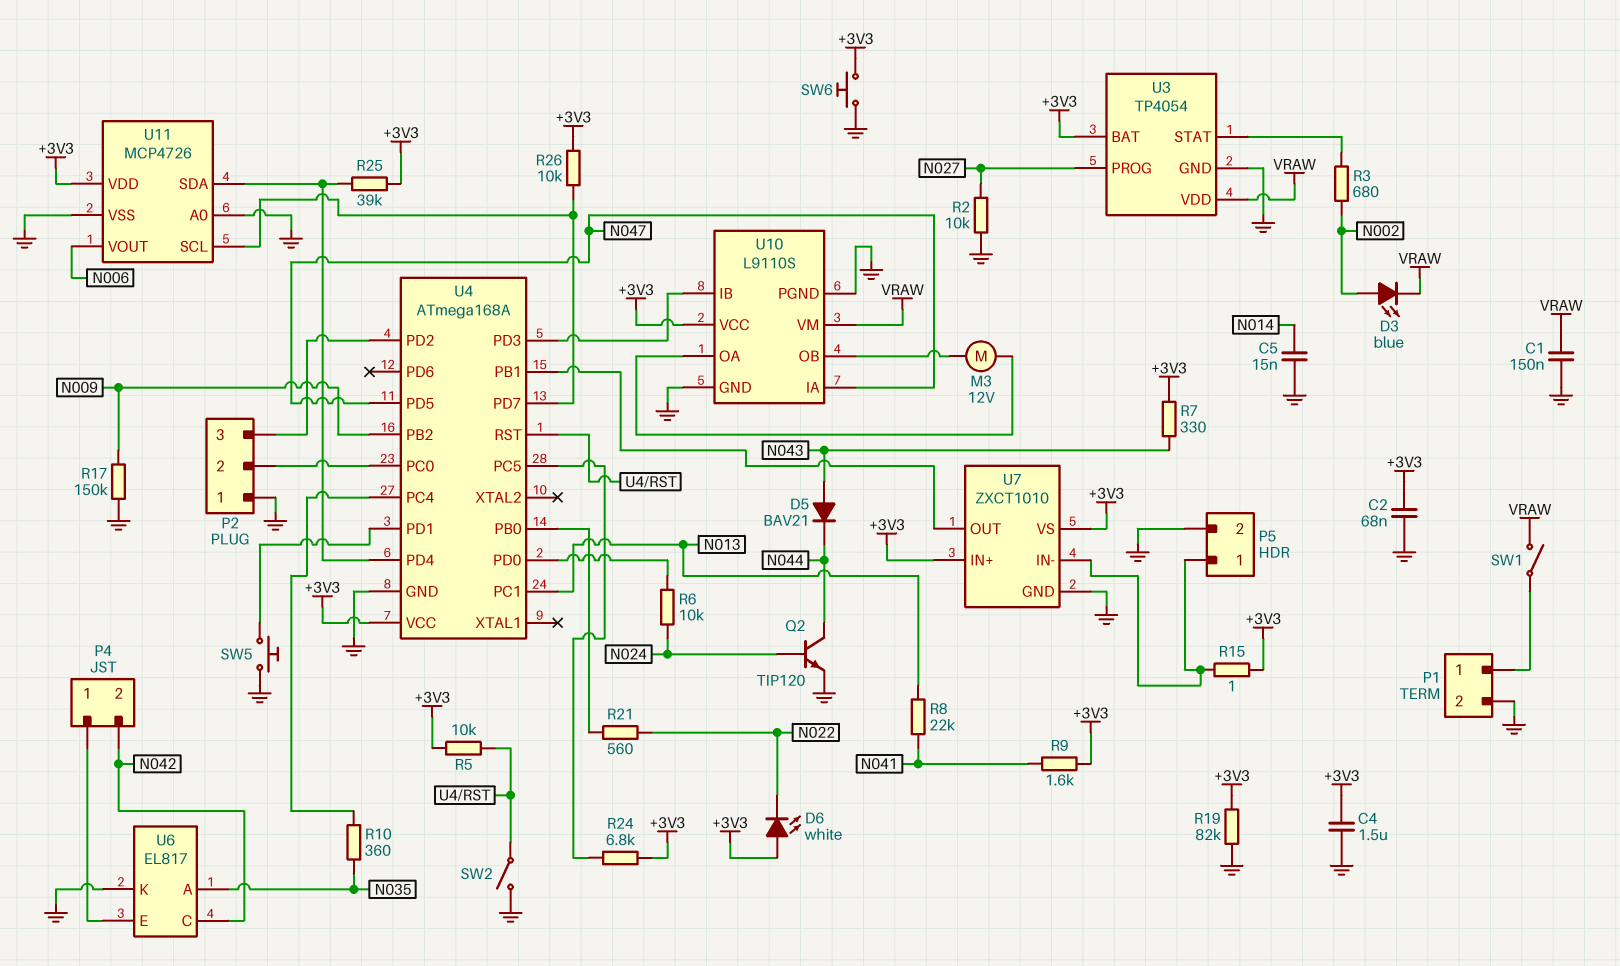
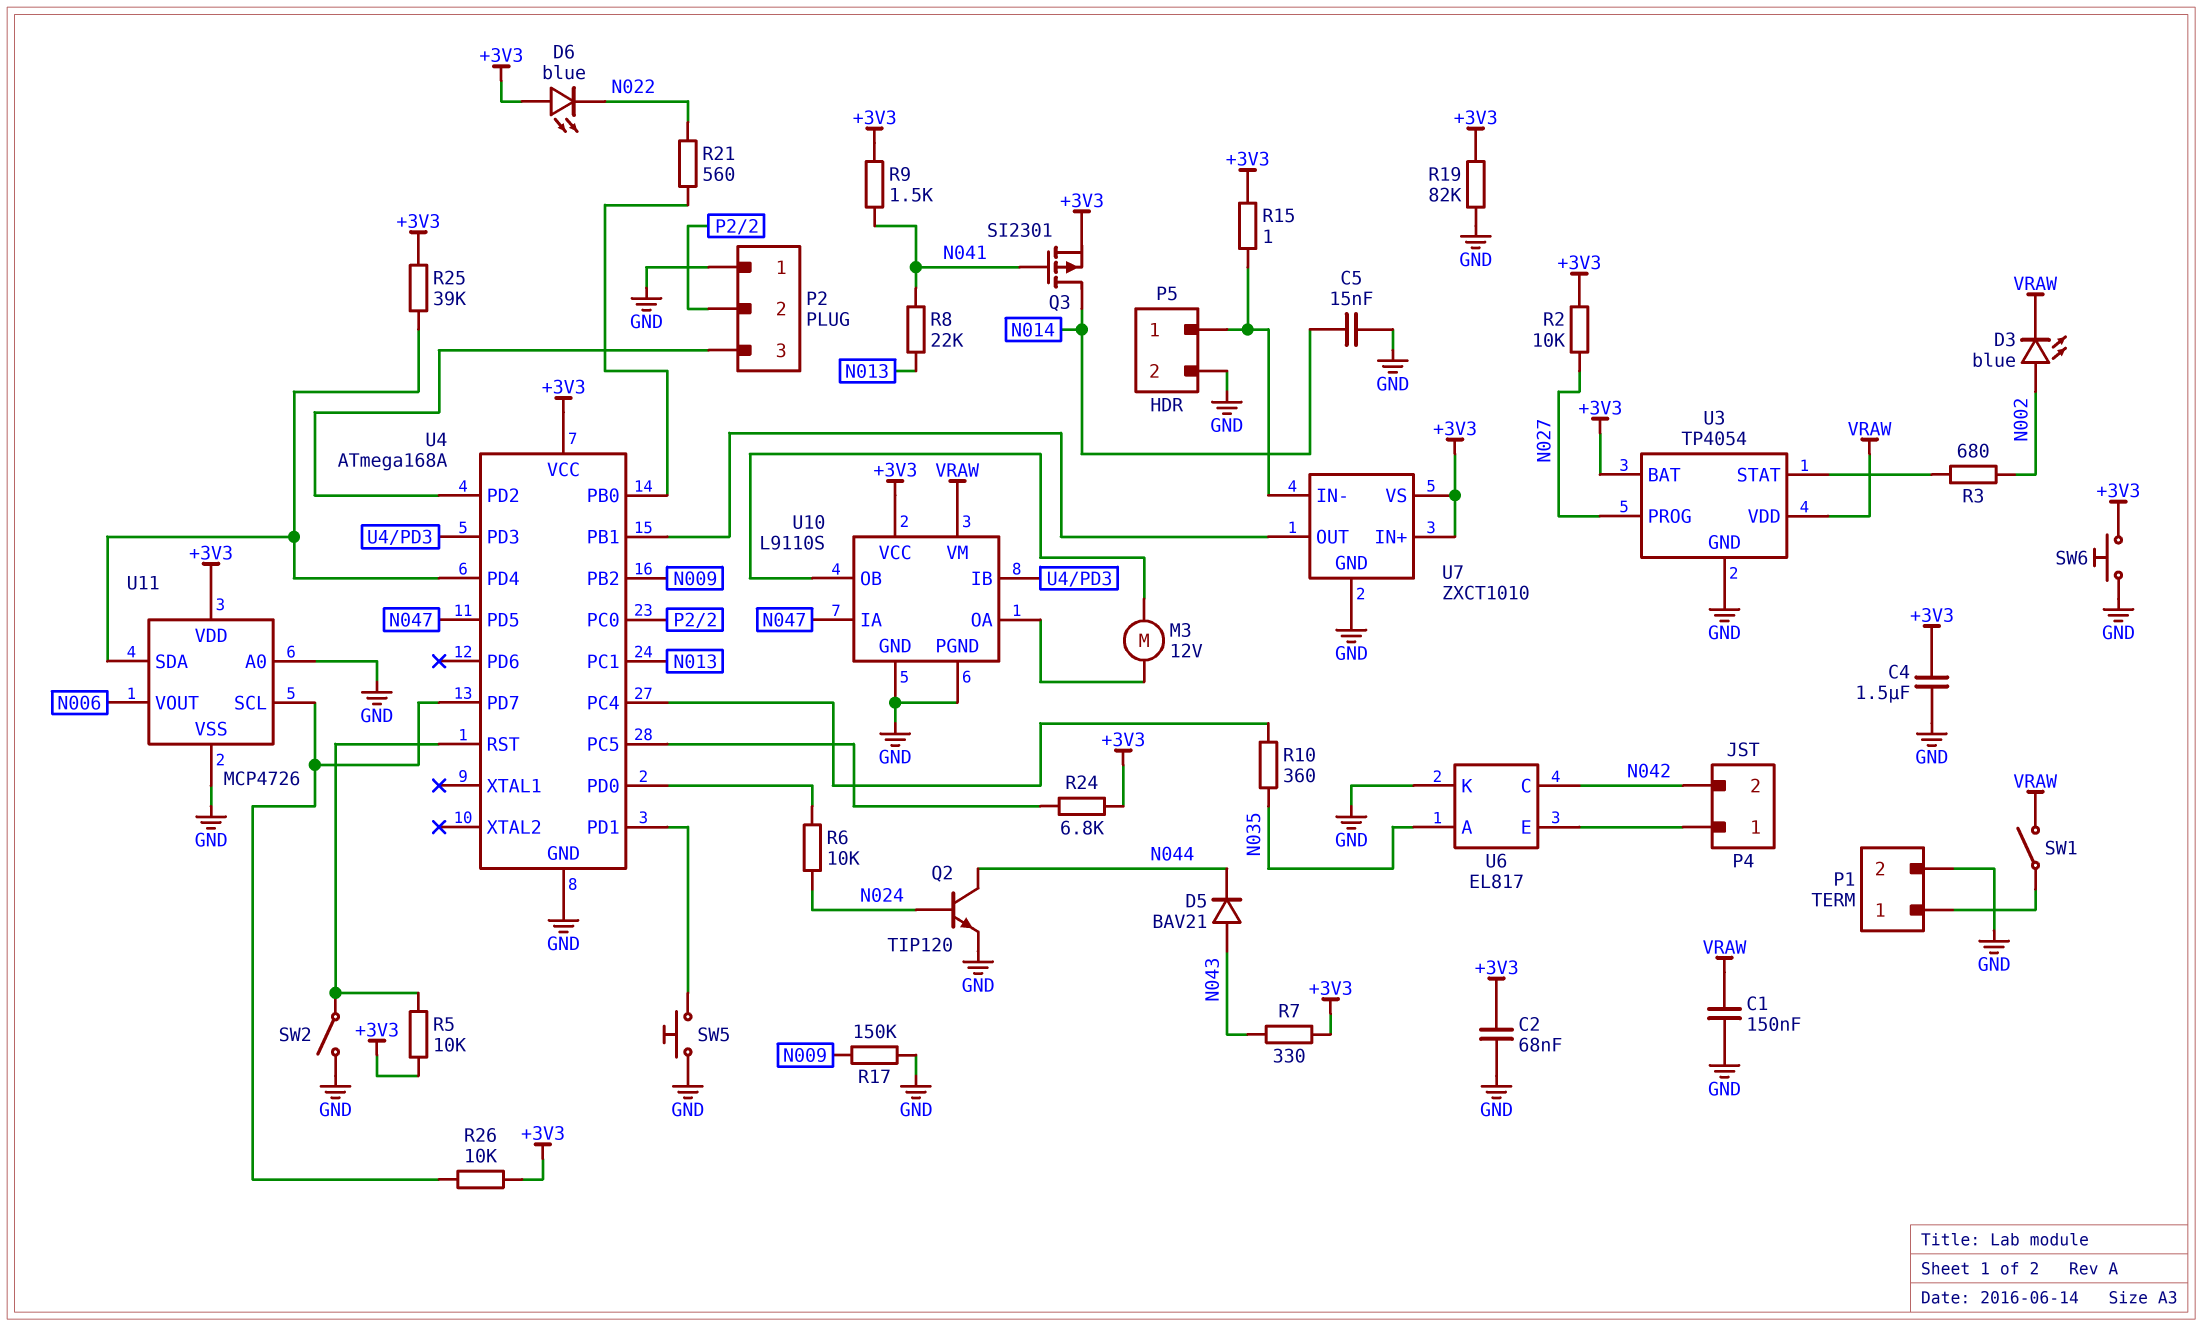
D6: LED white (A +3V3, K N022) -> LED blue (A +3V3, K N022)
Q3: none -> PMOS SI2301 (G N041, D N014, S +3V3)
R2: 10k (GND, N027) -> 10k (+3V3, N027)
R9: 1.6k (+3V3, N041) -> 1.5k (+3V3, N041)

